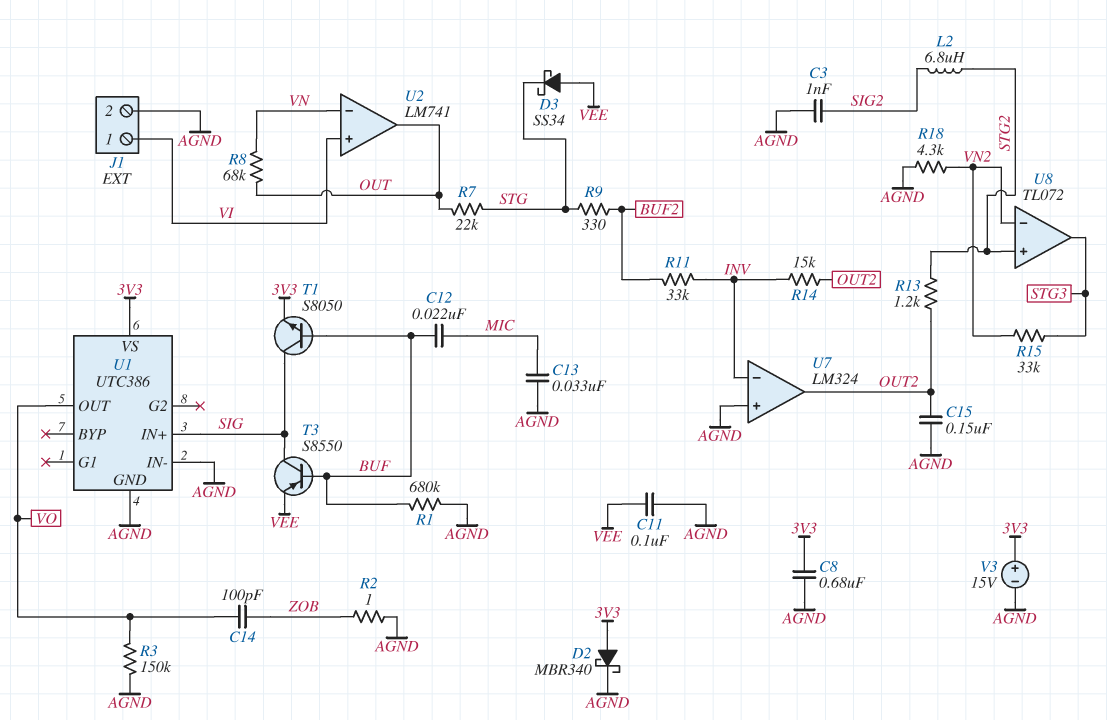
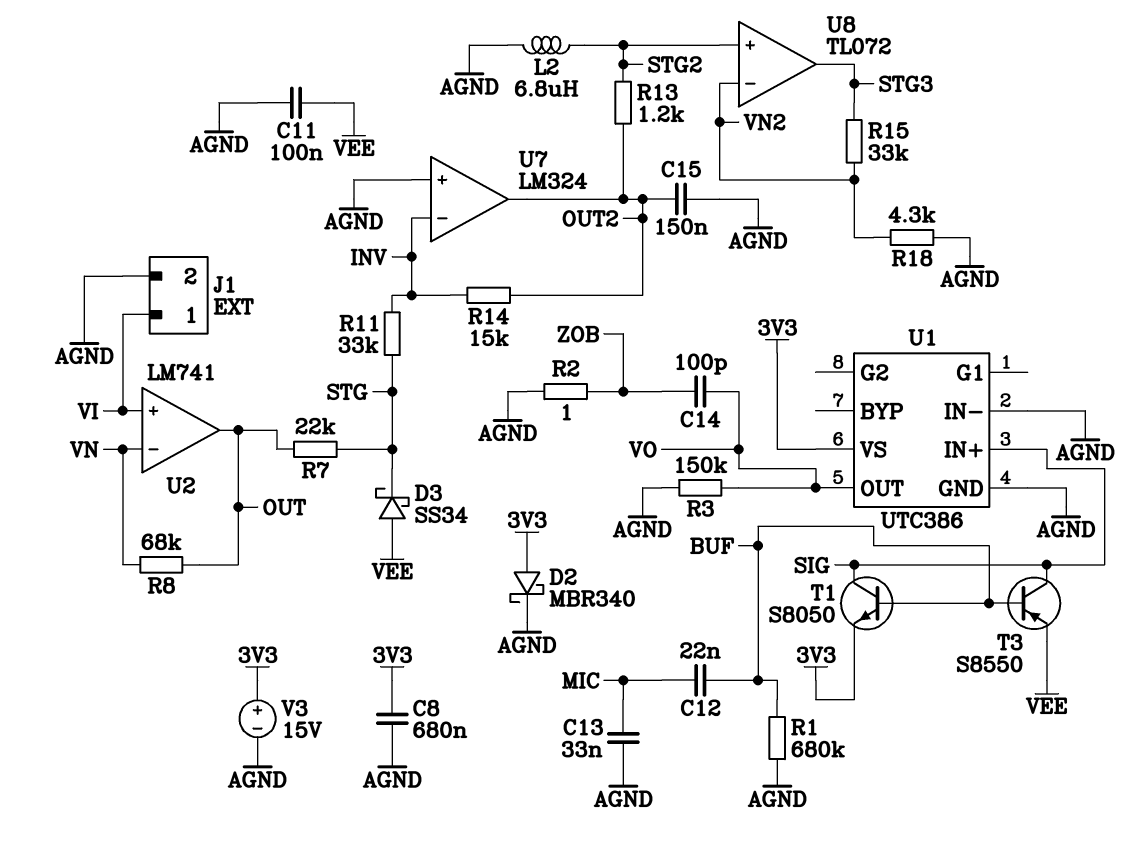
C3: 1nF (AGND, SIG2) -> none
L2: 6.8uH (SIG2, STG2) -> 6.8uH (AGND, STG2)
R9: 330 (BUF2, STG) -> none
R11: 33k (BUF2, INV) -> 33k (INV, STG)

